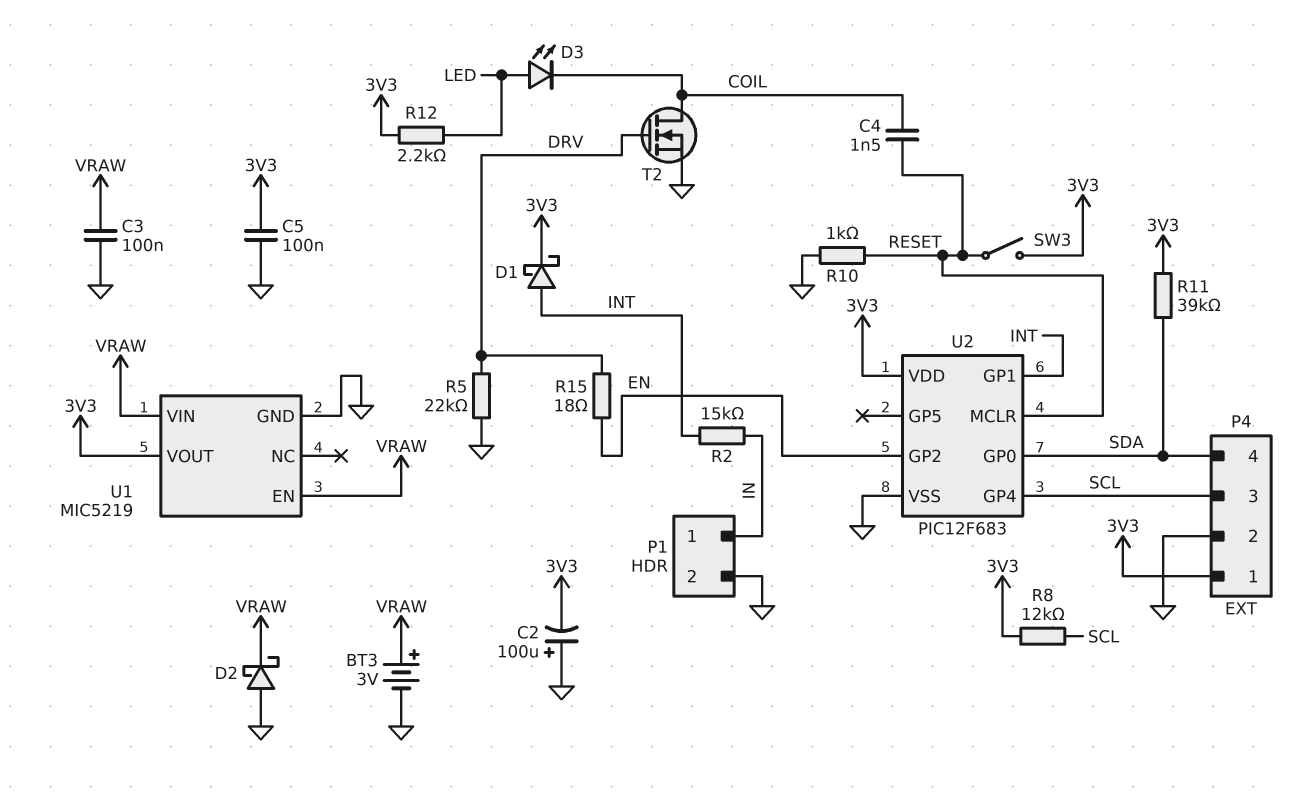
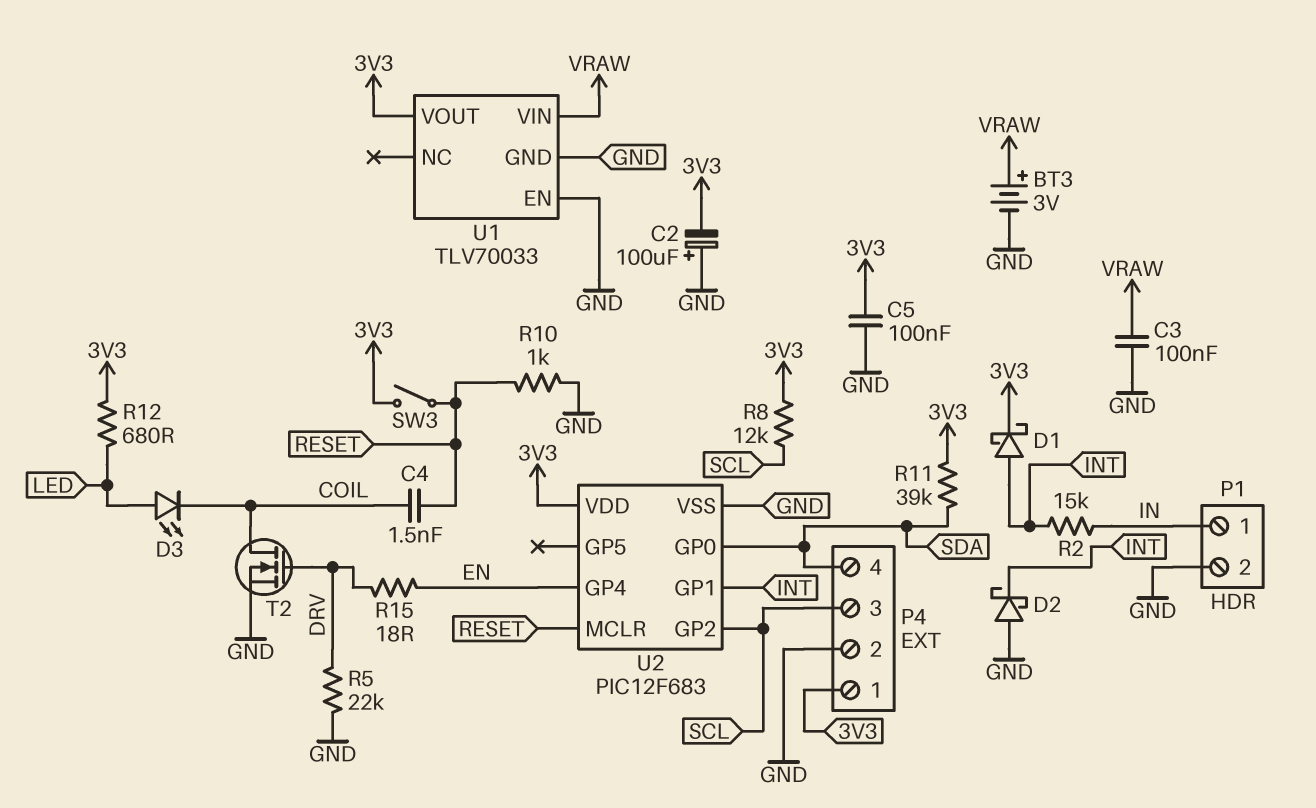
D2: schottky (A GND, K VRAW) -> schottky (A GND, K INT)
R12: 2.2k (3V3, LED) -> 680 (3V3, LED)
U1: MIC5219 -> TLV70033
U1 pin EN: VRAW -> GND
U2 pin GP2: EN -> SCL
U2 pin GP4: SCL -> EN

